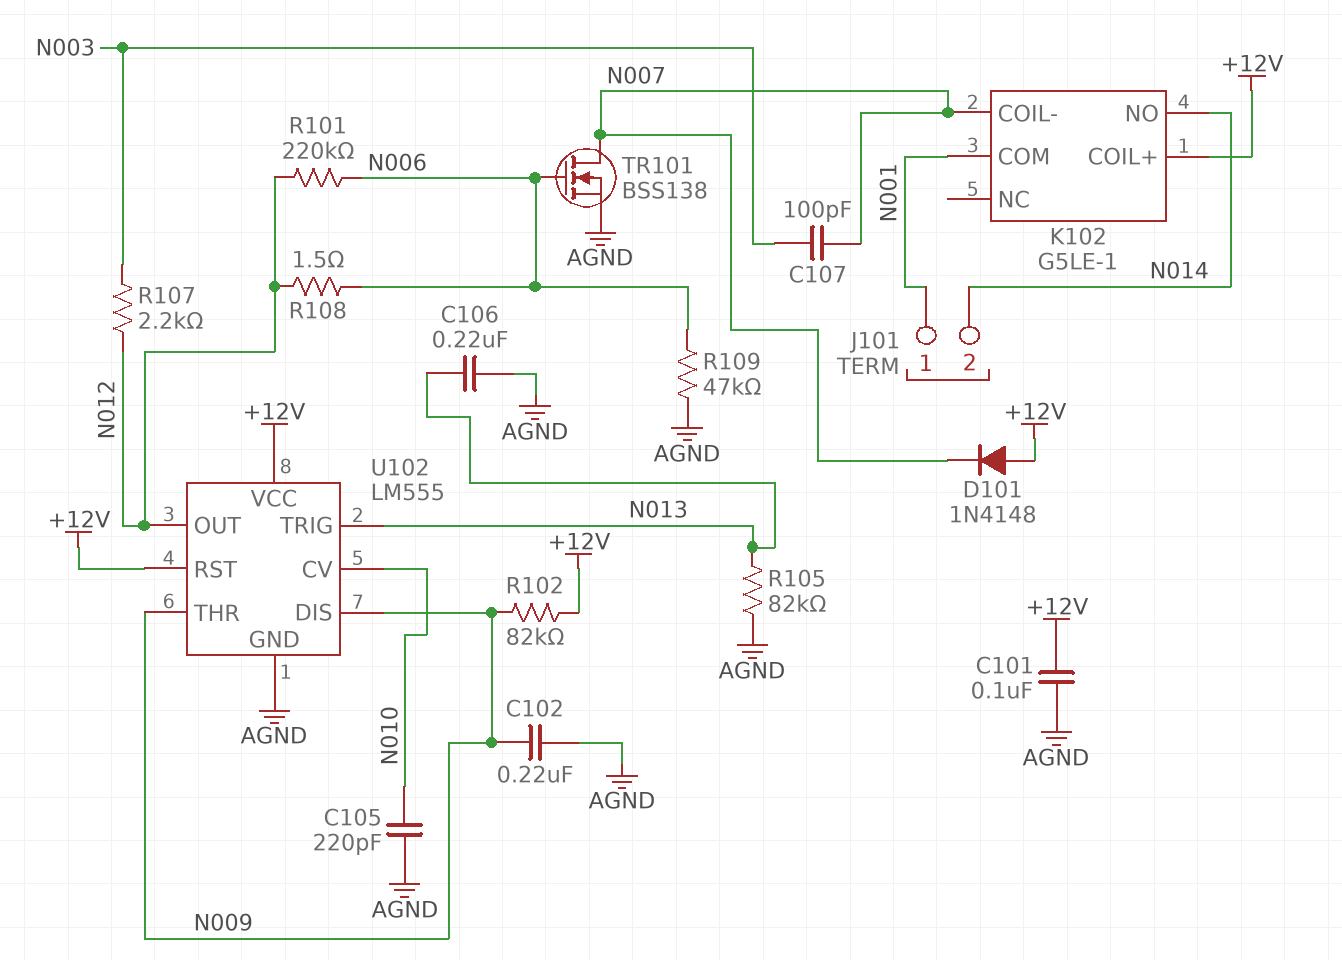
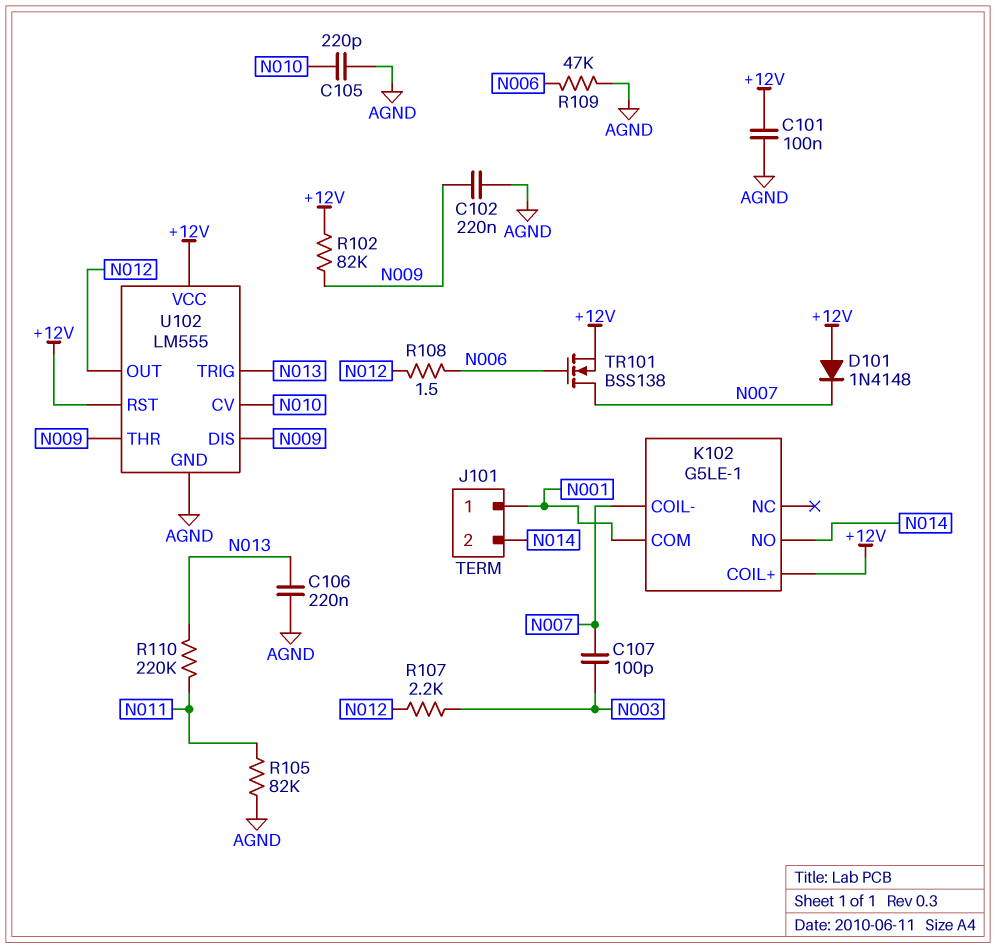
R101: 220k (N006, N012) -> none
R105: 82k (AGND, N013) -> 82k (AGND, N011)
R110: none -> 220k (N011, N013)
TR101: NMOS BSS138 (G N006, D N007, S AGND) -> NMOS BSS138 (G N006, D N007, S +12V)

